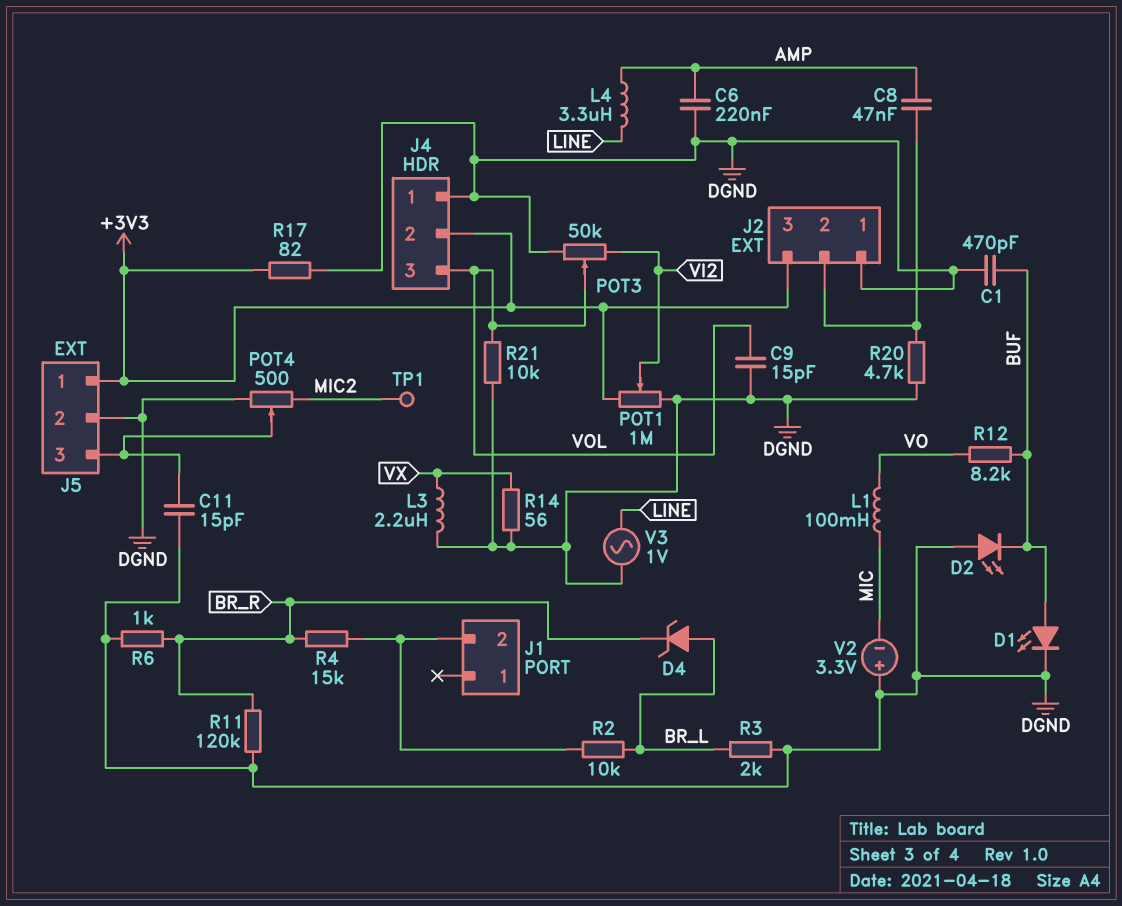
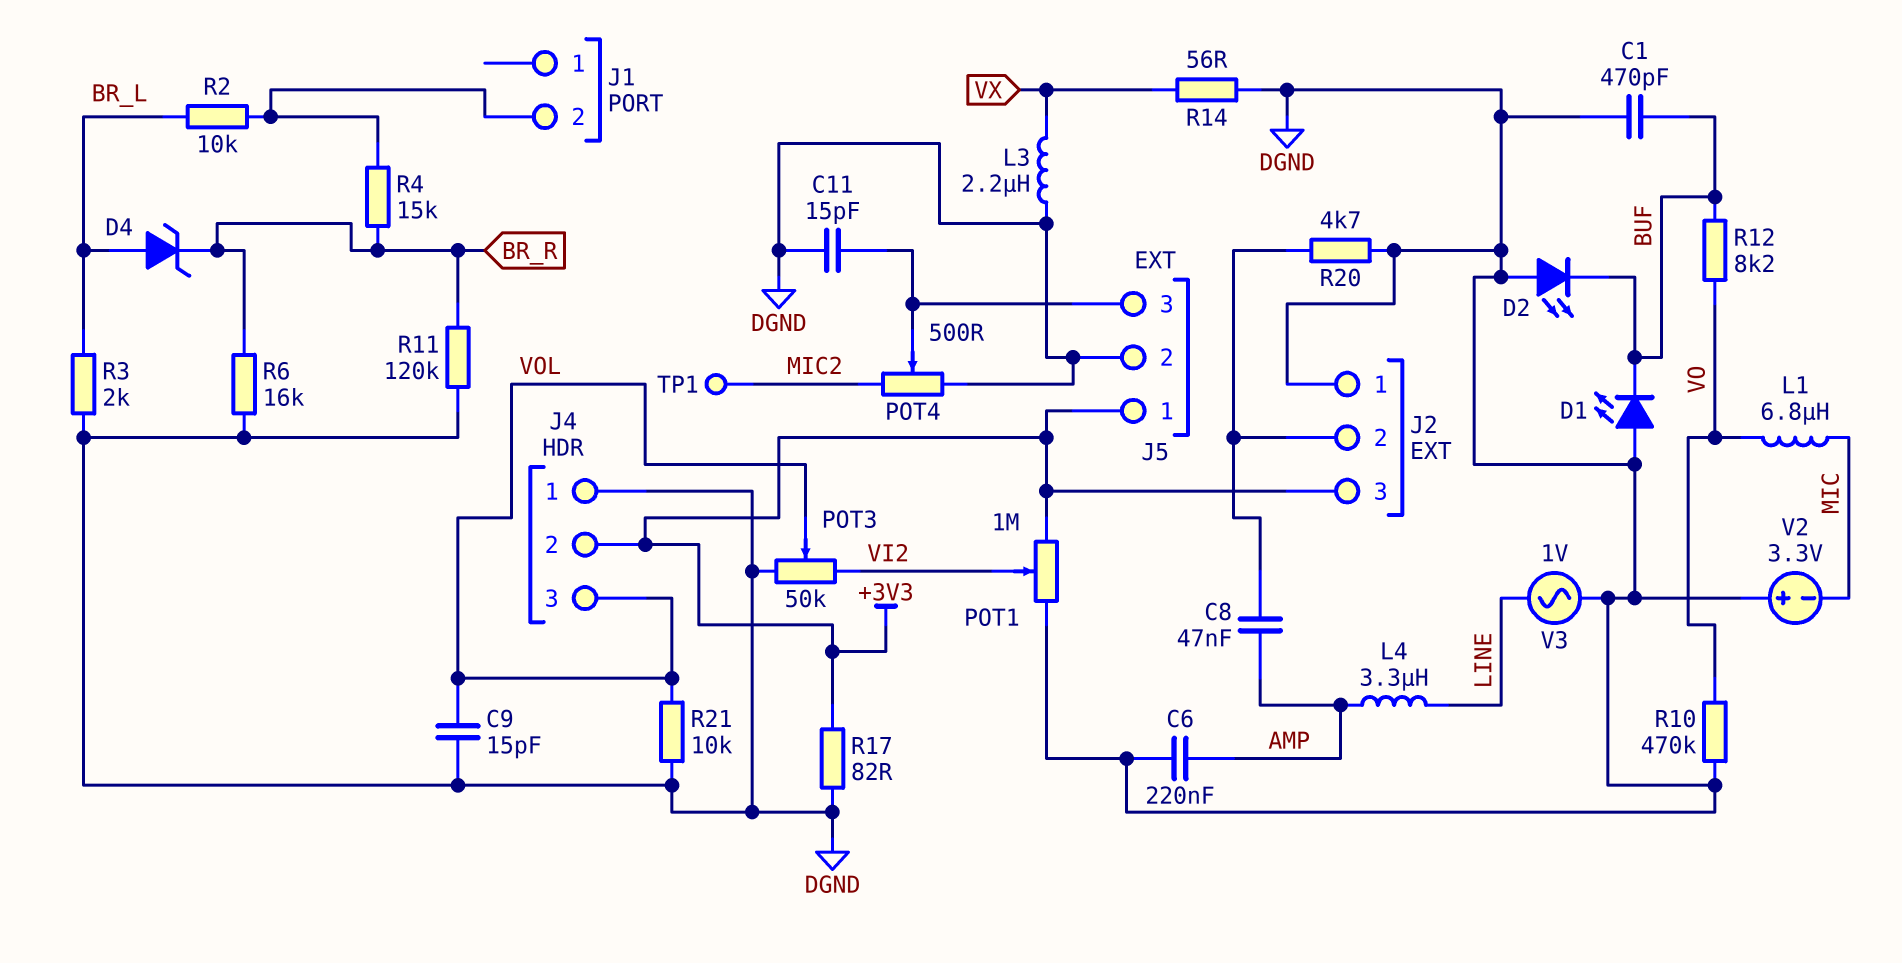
D1: LED (A BUF, K DGND) -> LED (A DGND, K BUF)
L1: 100mH (MIC, VO) -> 6.8uH (MIC, VO)
R6: 1k (BR_R, DGND) -> 16k (BR_R, DGND)
R10: none -> 470k (DGND, VO)

